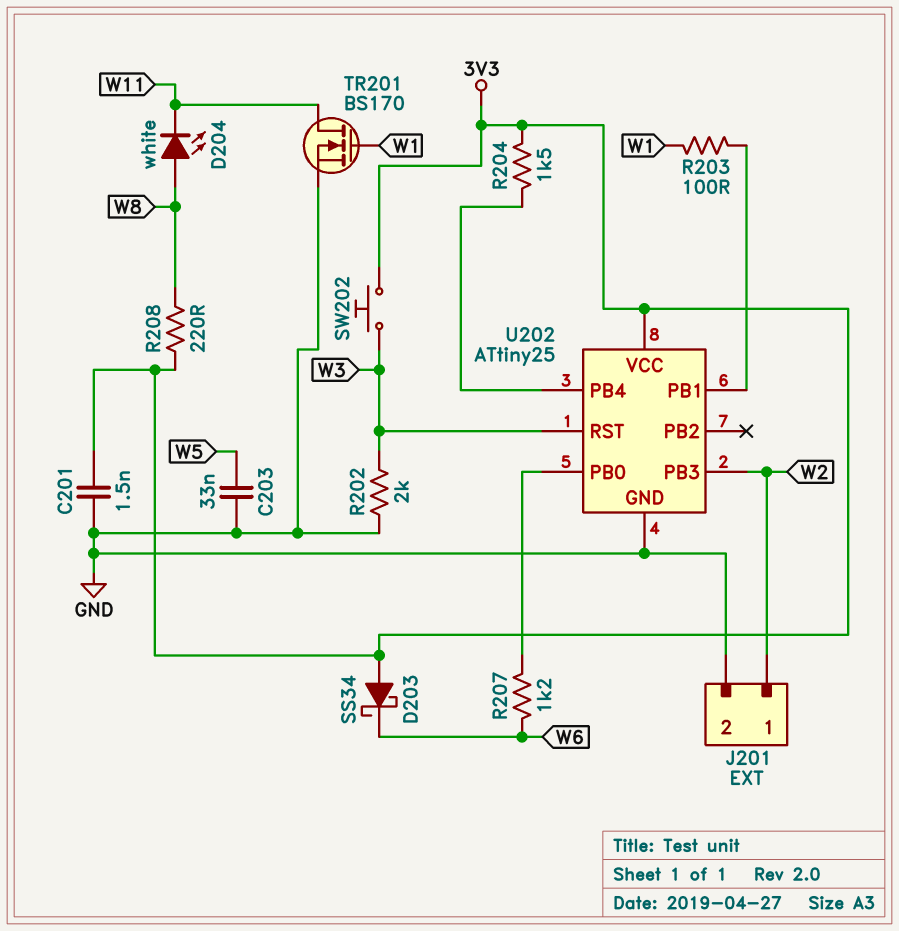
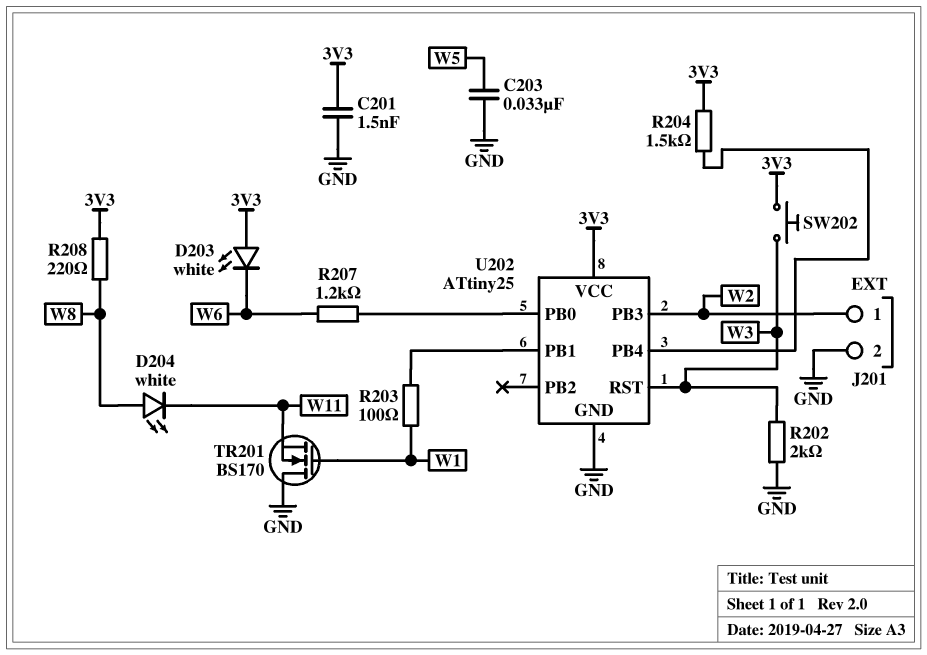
D203: schottky SS34 (A 3V3, K W6) -> LED white (A 3V3, K W6)
TR201: NMOS BS170 (G W1, D W11, S GND) -> NMOS BS170 (G W1, D GND, S W11)

